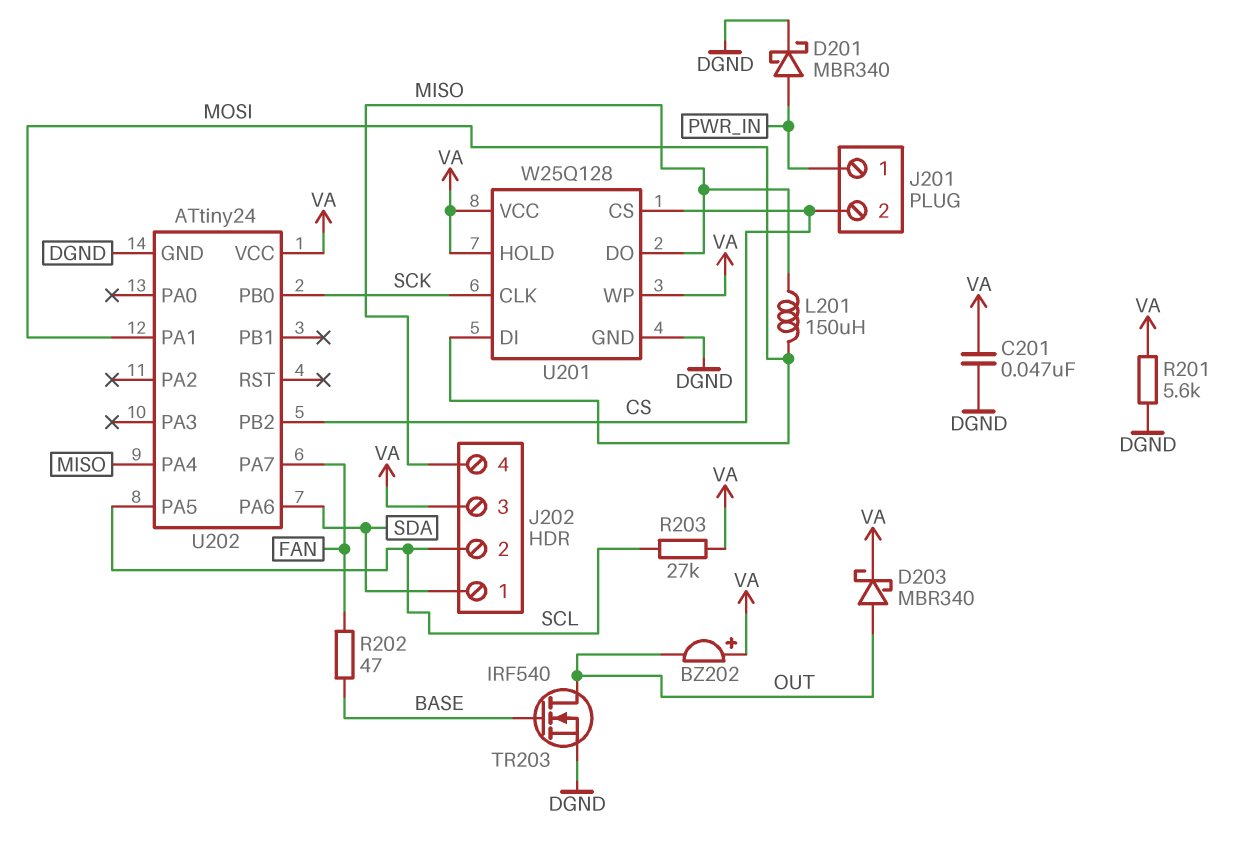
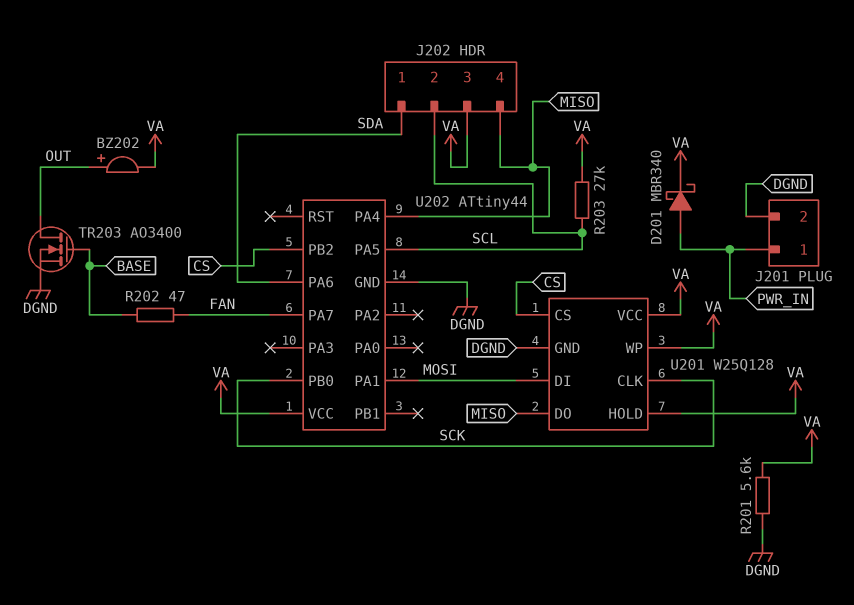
BZ202: buzzer (plus VA, minus OUT) -> buzzer (plus OUT, minus VA)
C201: 47nF (DGND, VA) -> none
D201: schottky MBR340 (A PWR_IN, K DGND) -> schottky MBR340 (A PWR_IN, K VA)
D203: schottky MBR340 (A OUT, K VA) -> none
J201 pin 2: CS -> DGND
L201: 150uH (MISO, MOSI) -> none
TR203: NMOS IRF540 (G BASE, D OUT, S DGND) -> NMOS AO3400 (G BASE, D OUT, S DGND)
U202: ATtiny24 -> ATtiny44

